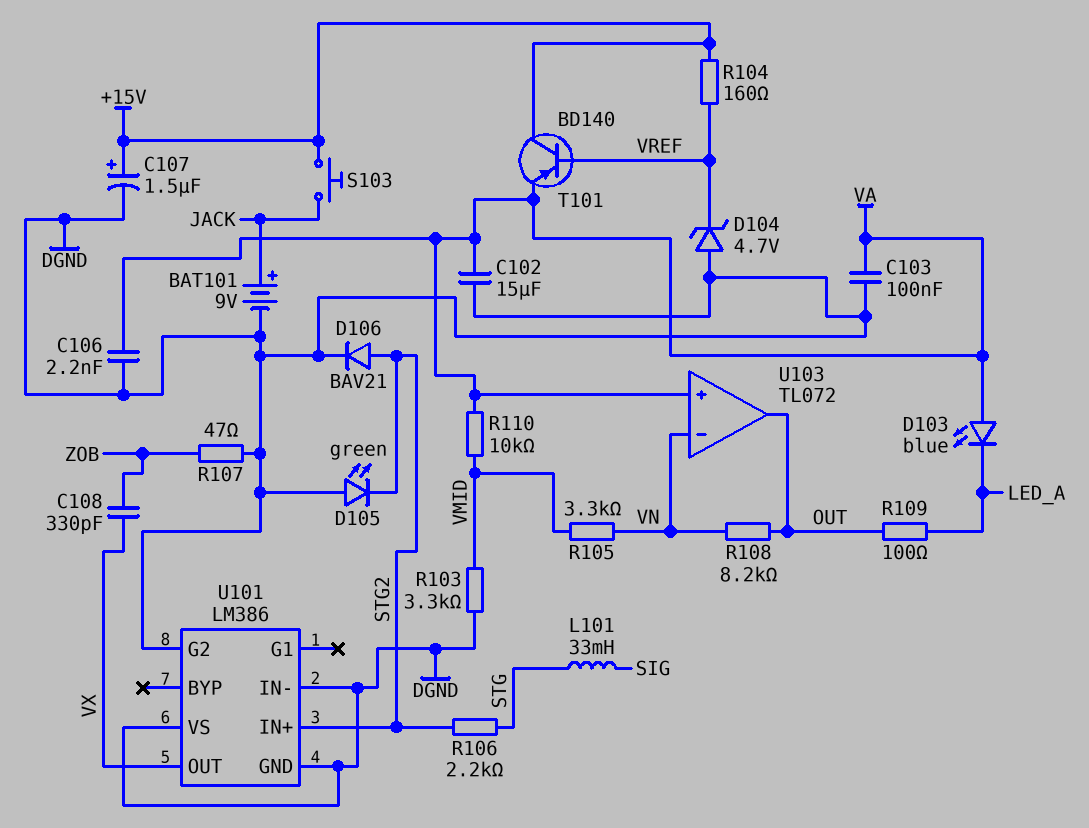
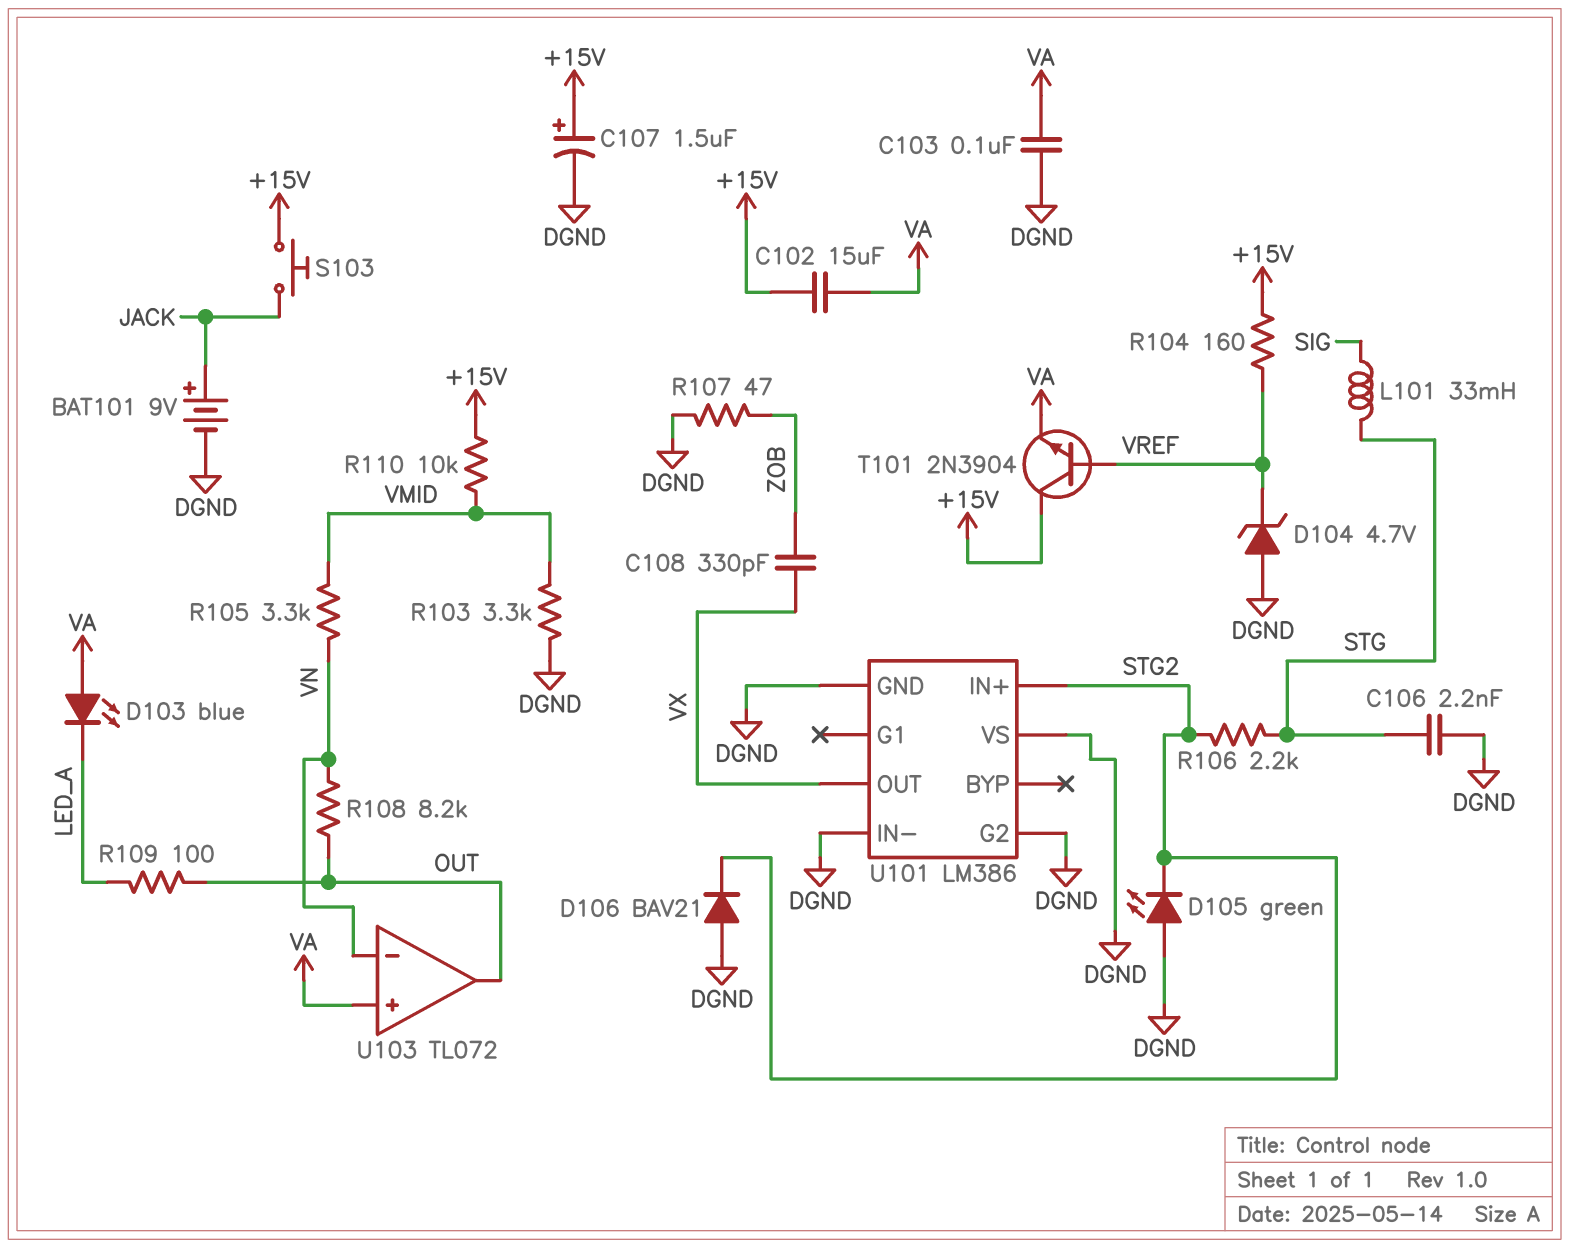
C102: 15uF (DGND, VA) -> 15uF (+15V, VA)
C106: 2.2nF (DGND, VA) -> 2.2nF (DGND, STG)
D106: diode BAV21 (A STG2, K DGND) -> diode BAV21 (A DGND, K STG2)
R110: 10k (VA, VMID) -> 10k (+15V, VMID)
T101: PNP BD140 (B VREF, C +15V, E VA) -> NPN 2N3904 (B VREF, C +15V, E VA)

